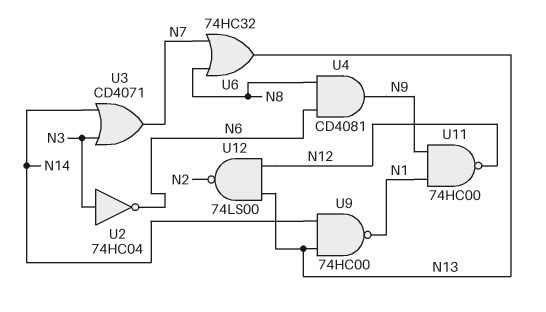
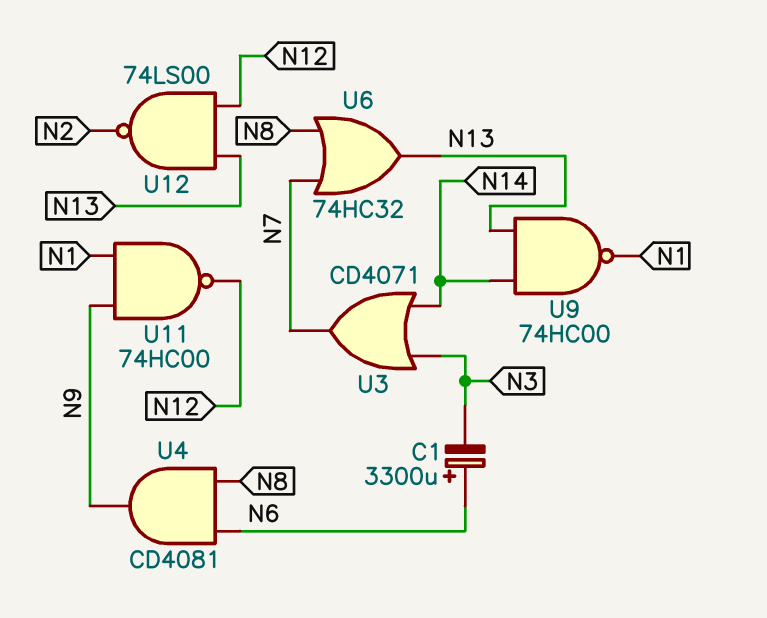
C1: none -> 3300uF (plus N6, minus N3)
U2: NOT 74HC04 (in N3, out N6) -> none

